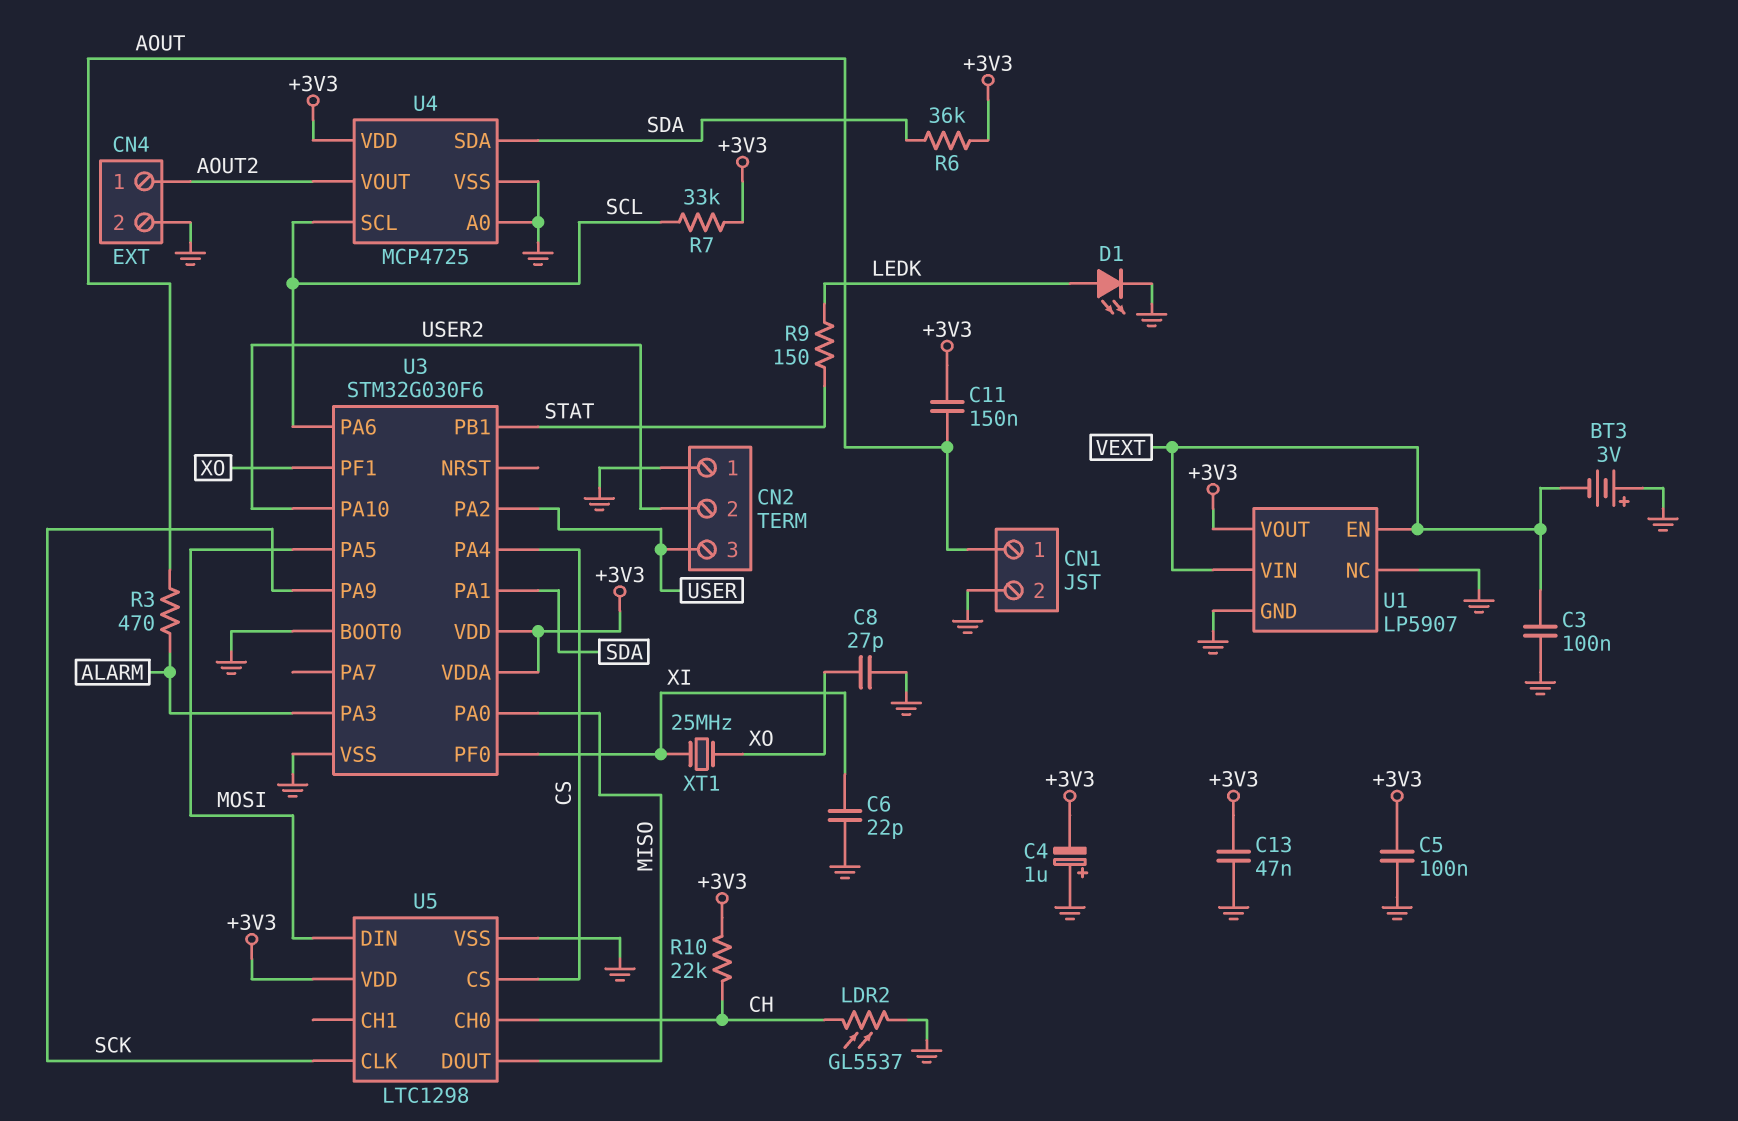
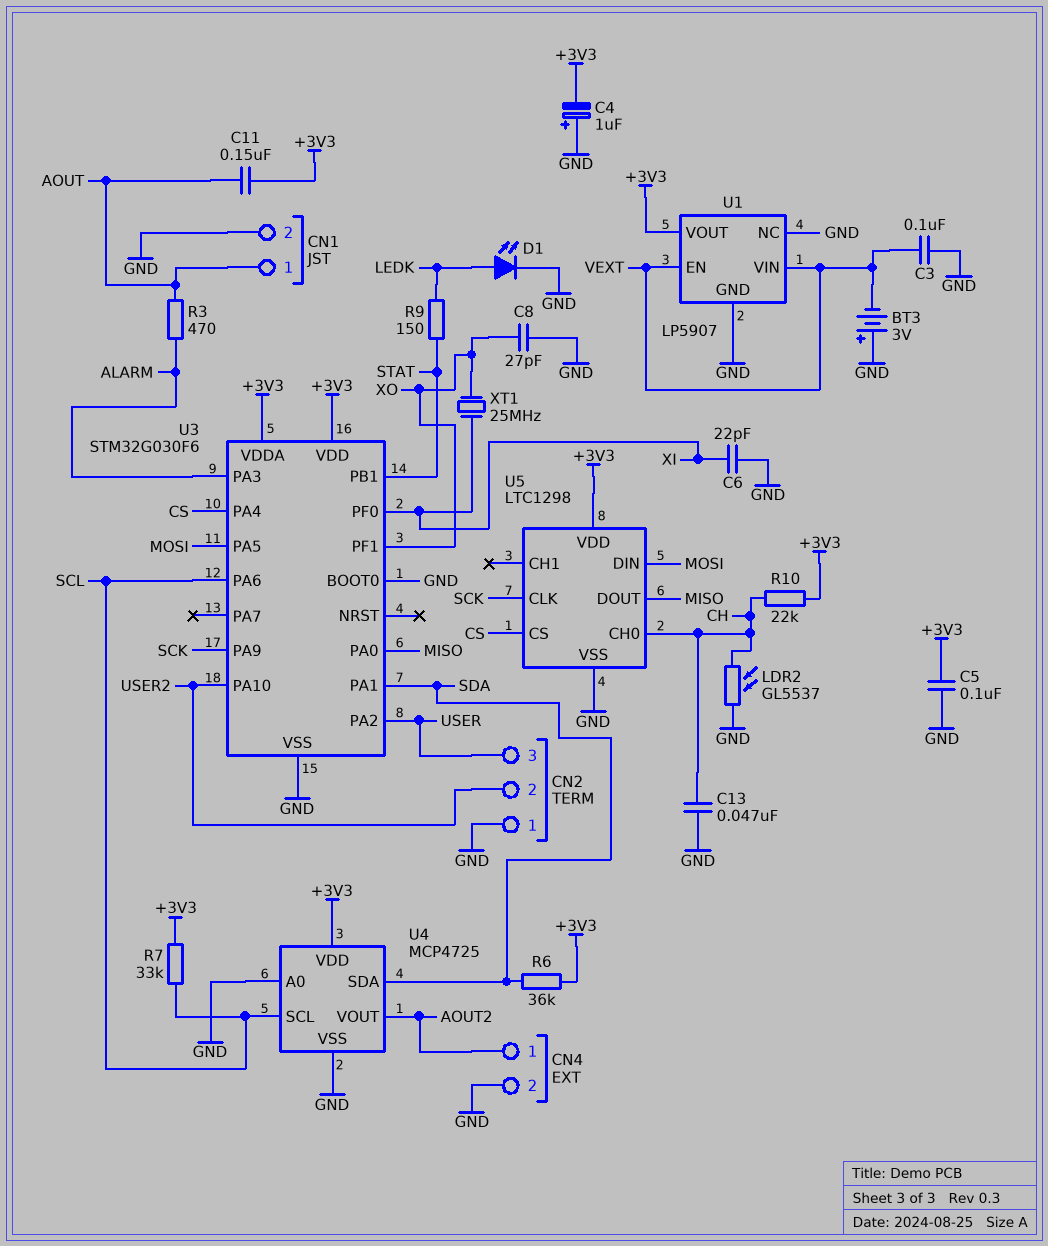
C13: 47nF (+3V3, GND) -> 47nF (CH, GND)

